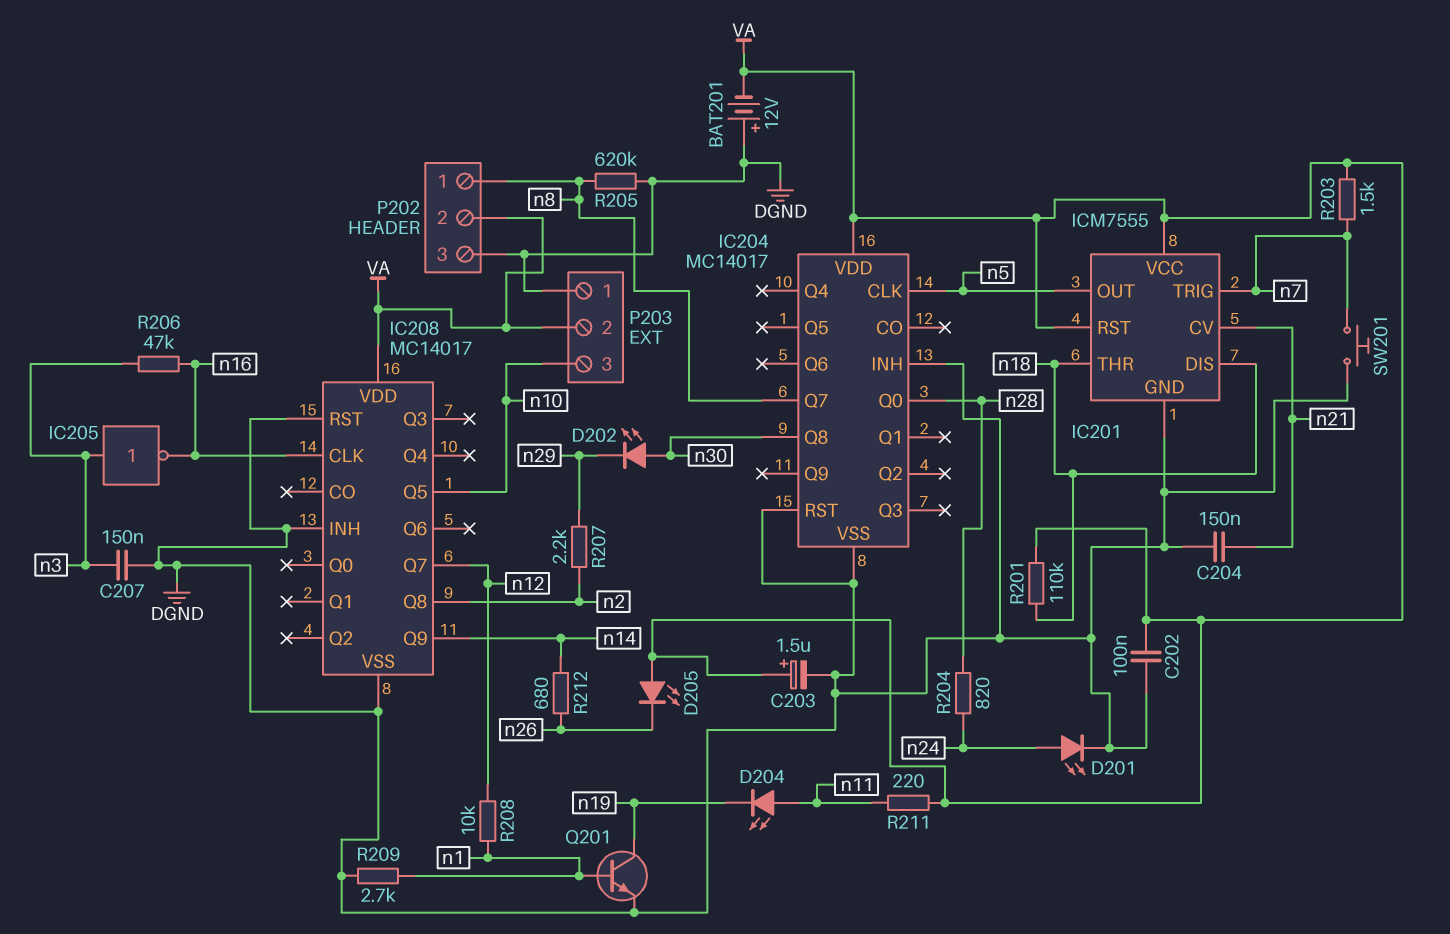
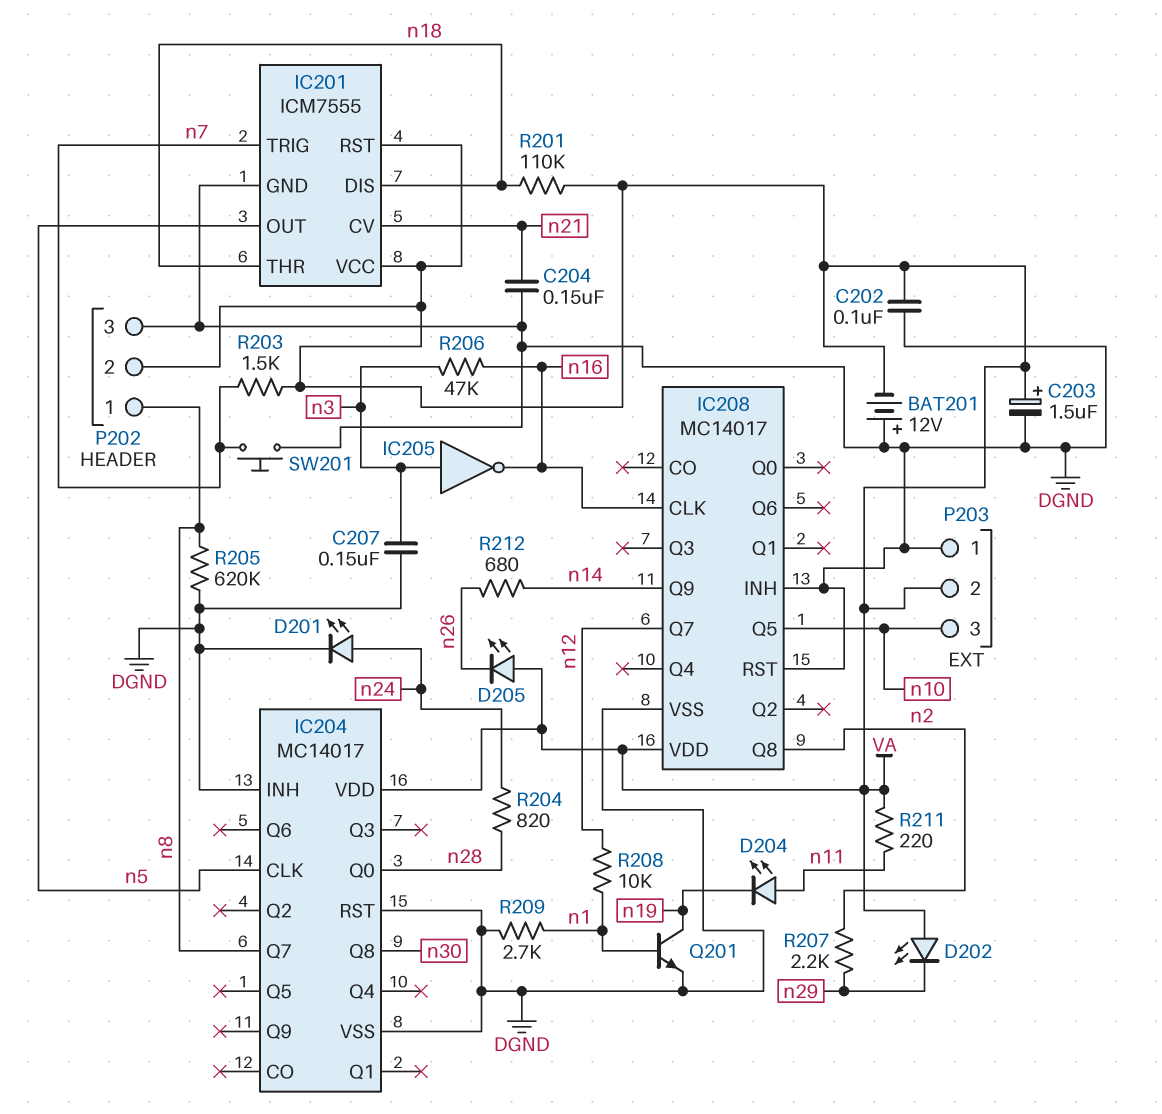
D202: LED (A n30, K n29) -> LED (A VA, K n29)

